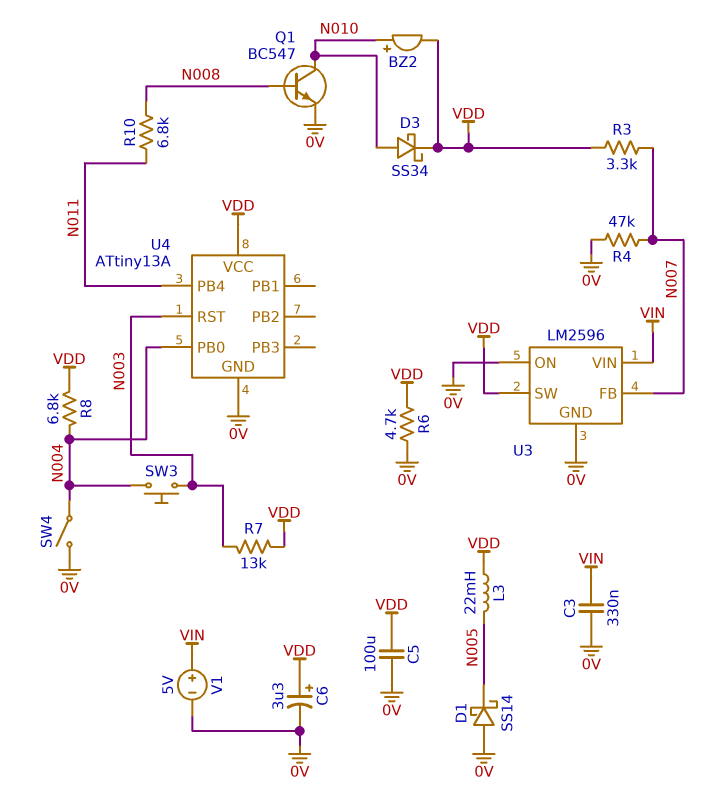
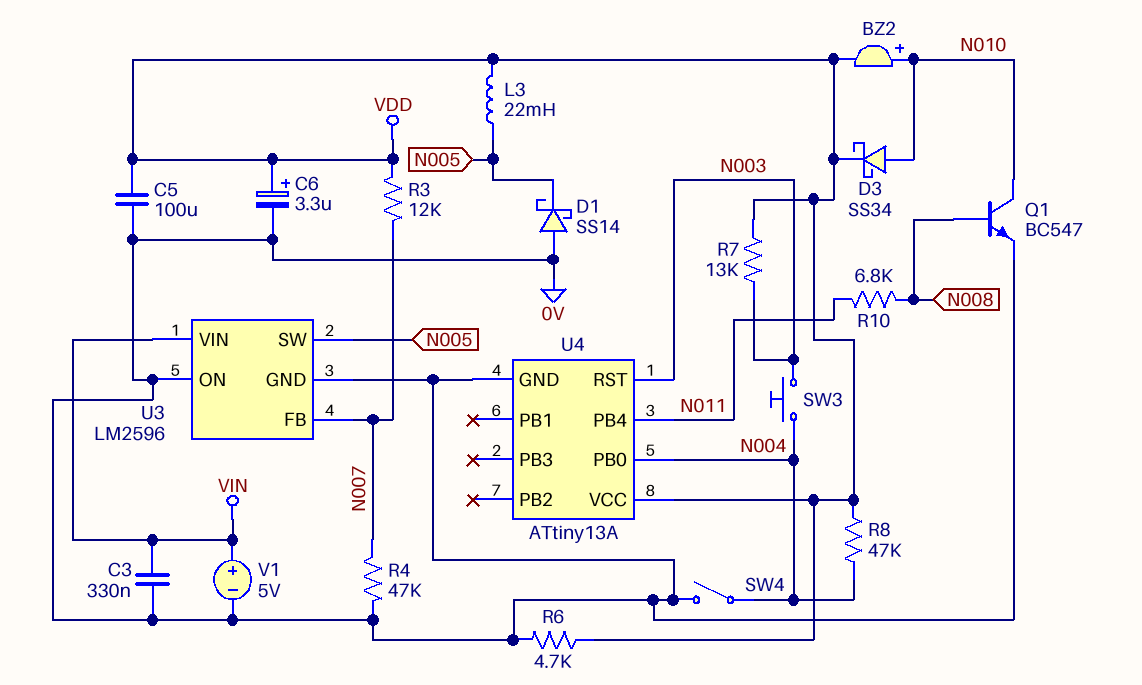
R3: 3.3k (N007, VDD) -> 12k (N007, VDD)
R8: 6.8k (N004, VDD) -> 47k (N004, VDD)
U3 pin SW: VDD -> N005

